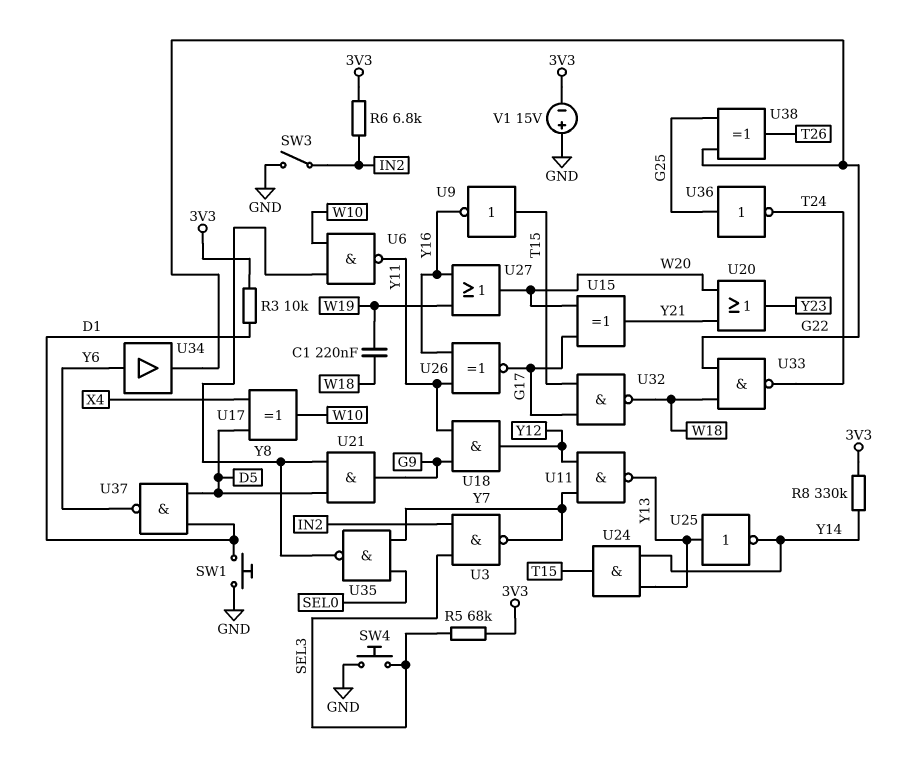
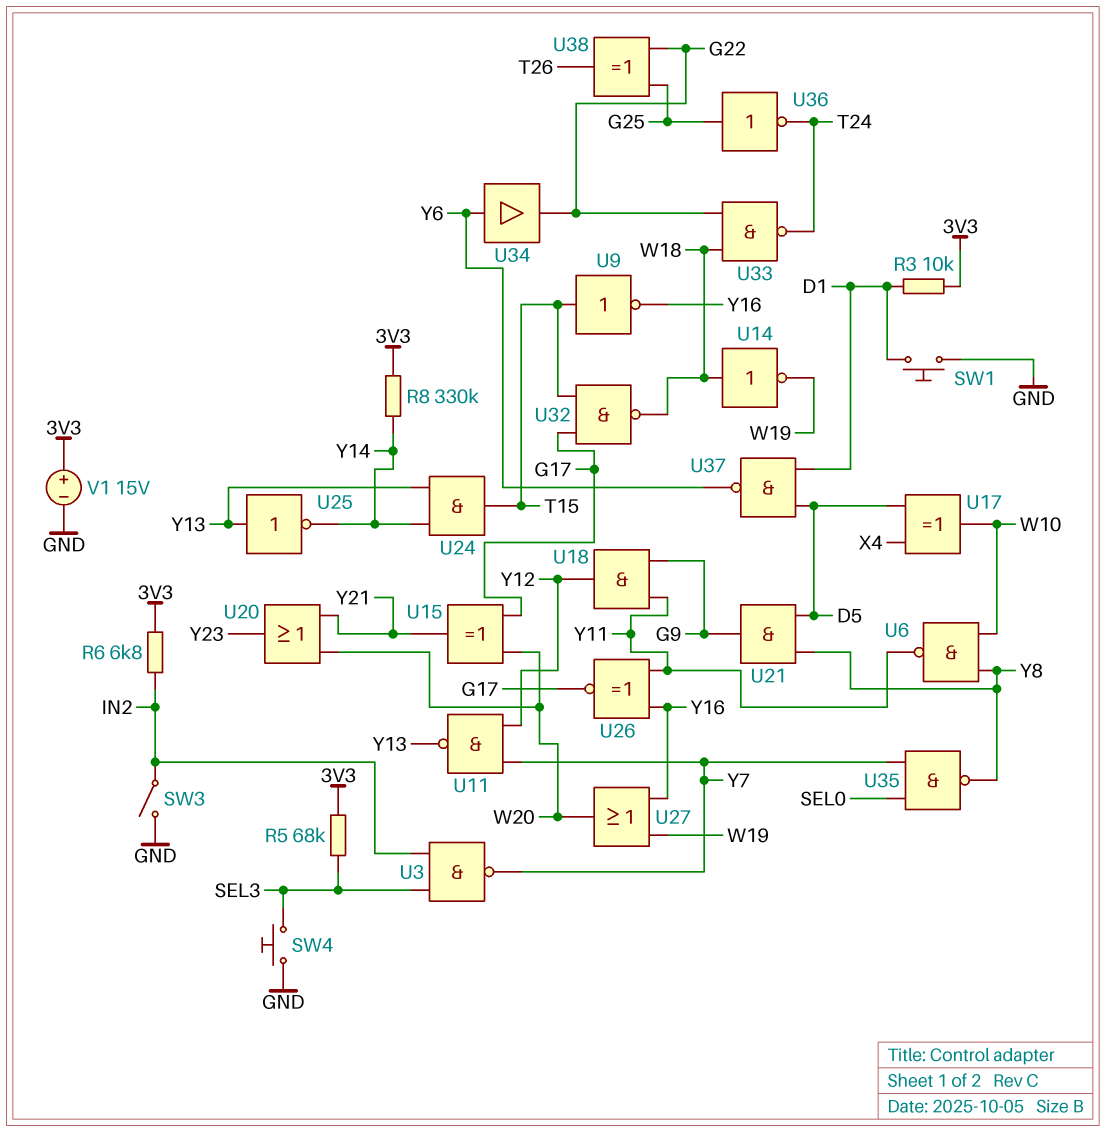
C1: 220nF (W18, W19) -> none
U14: none -> NOT (in W18, out W19)
V1: 15V (plus GND, minus 3V3) -> 15V (plus 3V3, minus GND)

